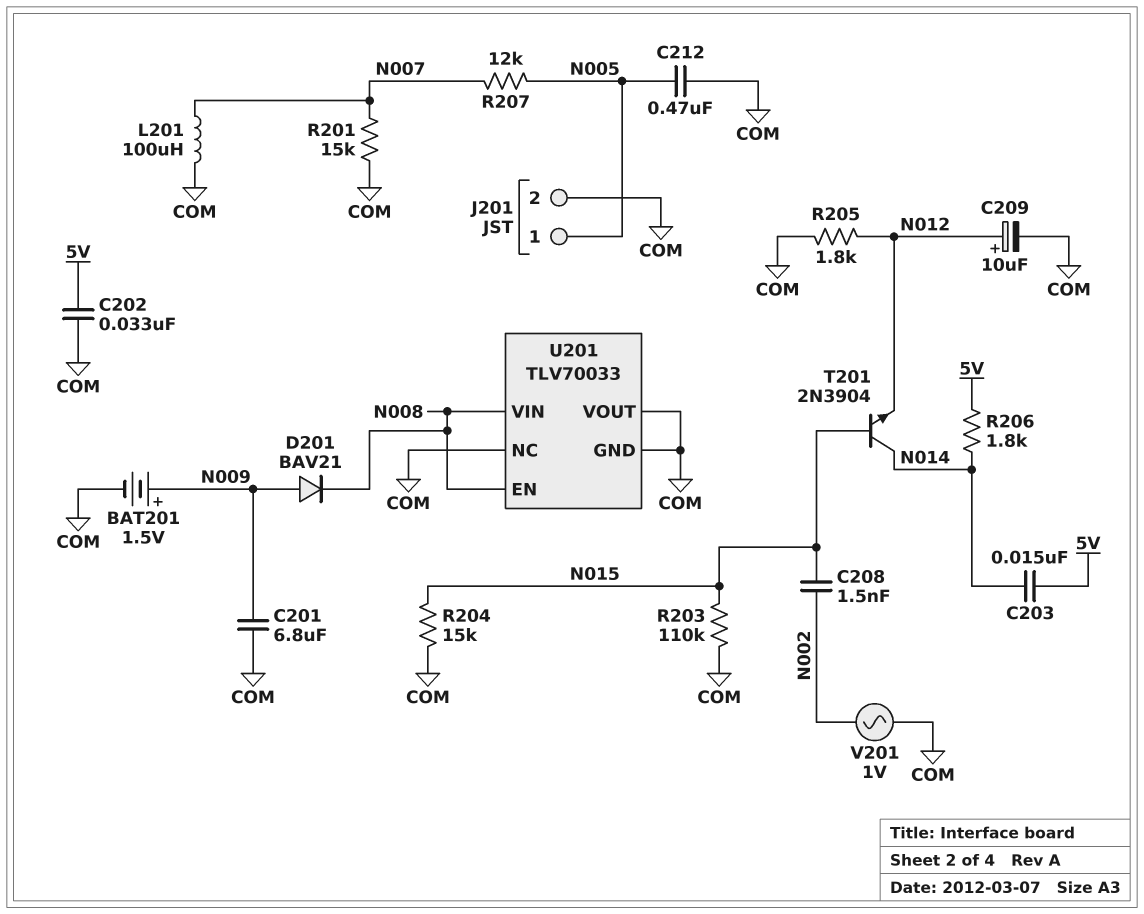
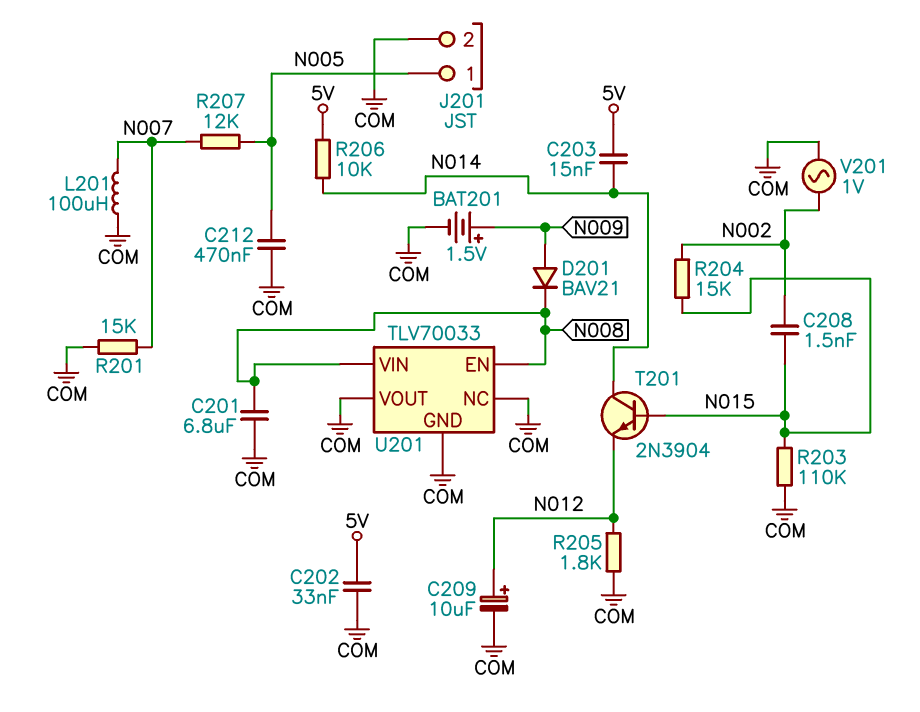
C201: 6.8uF (COM, N009) -> 6.8uF (COM, N008)
R204: 15k (COM, N015) -> 15k (N002, N015)
R206: 1.8k (5V, N014) -> 10k (5V, N014)

